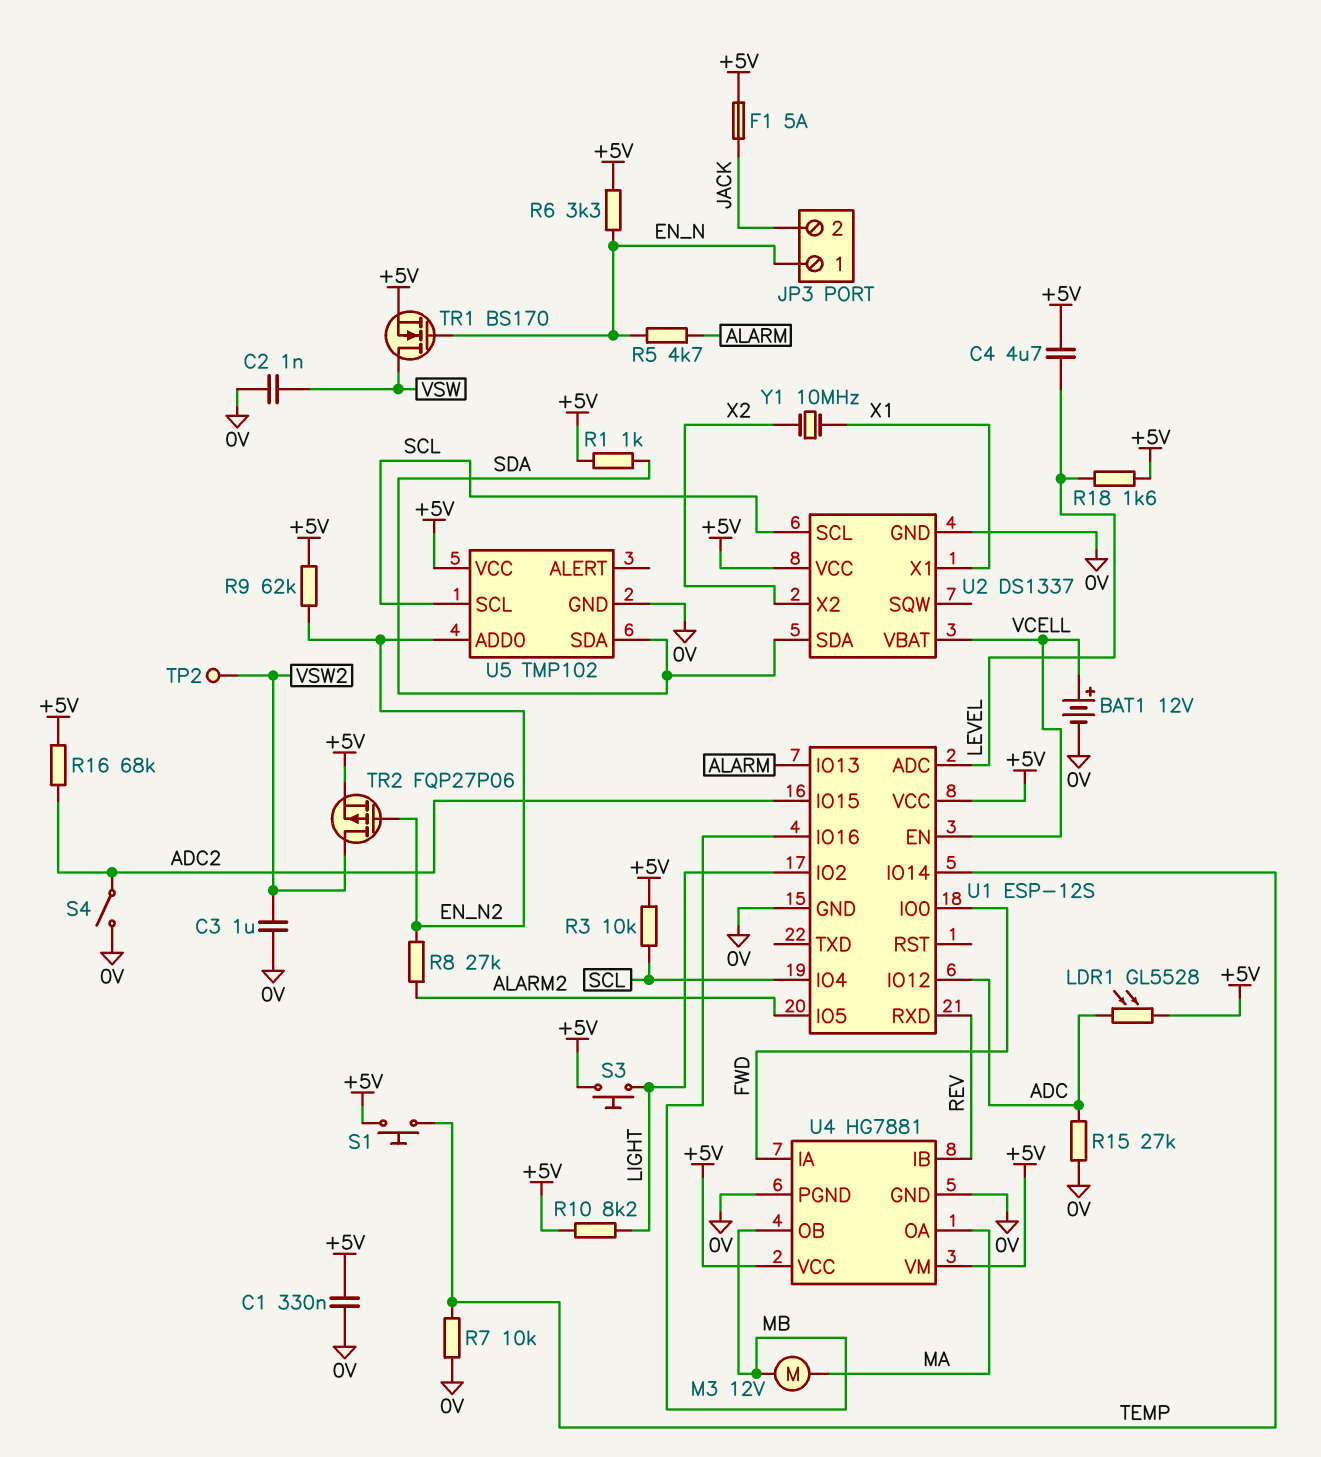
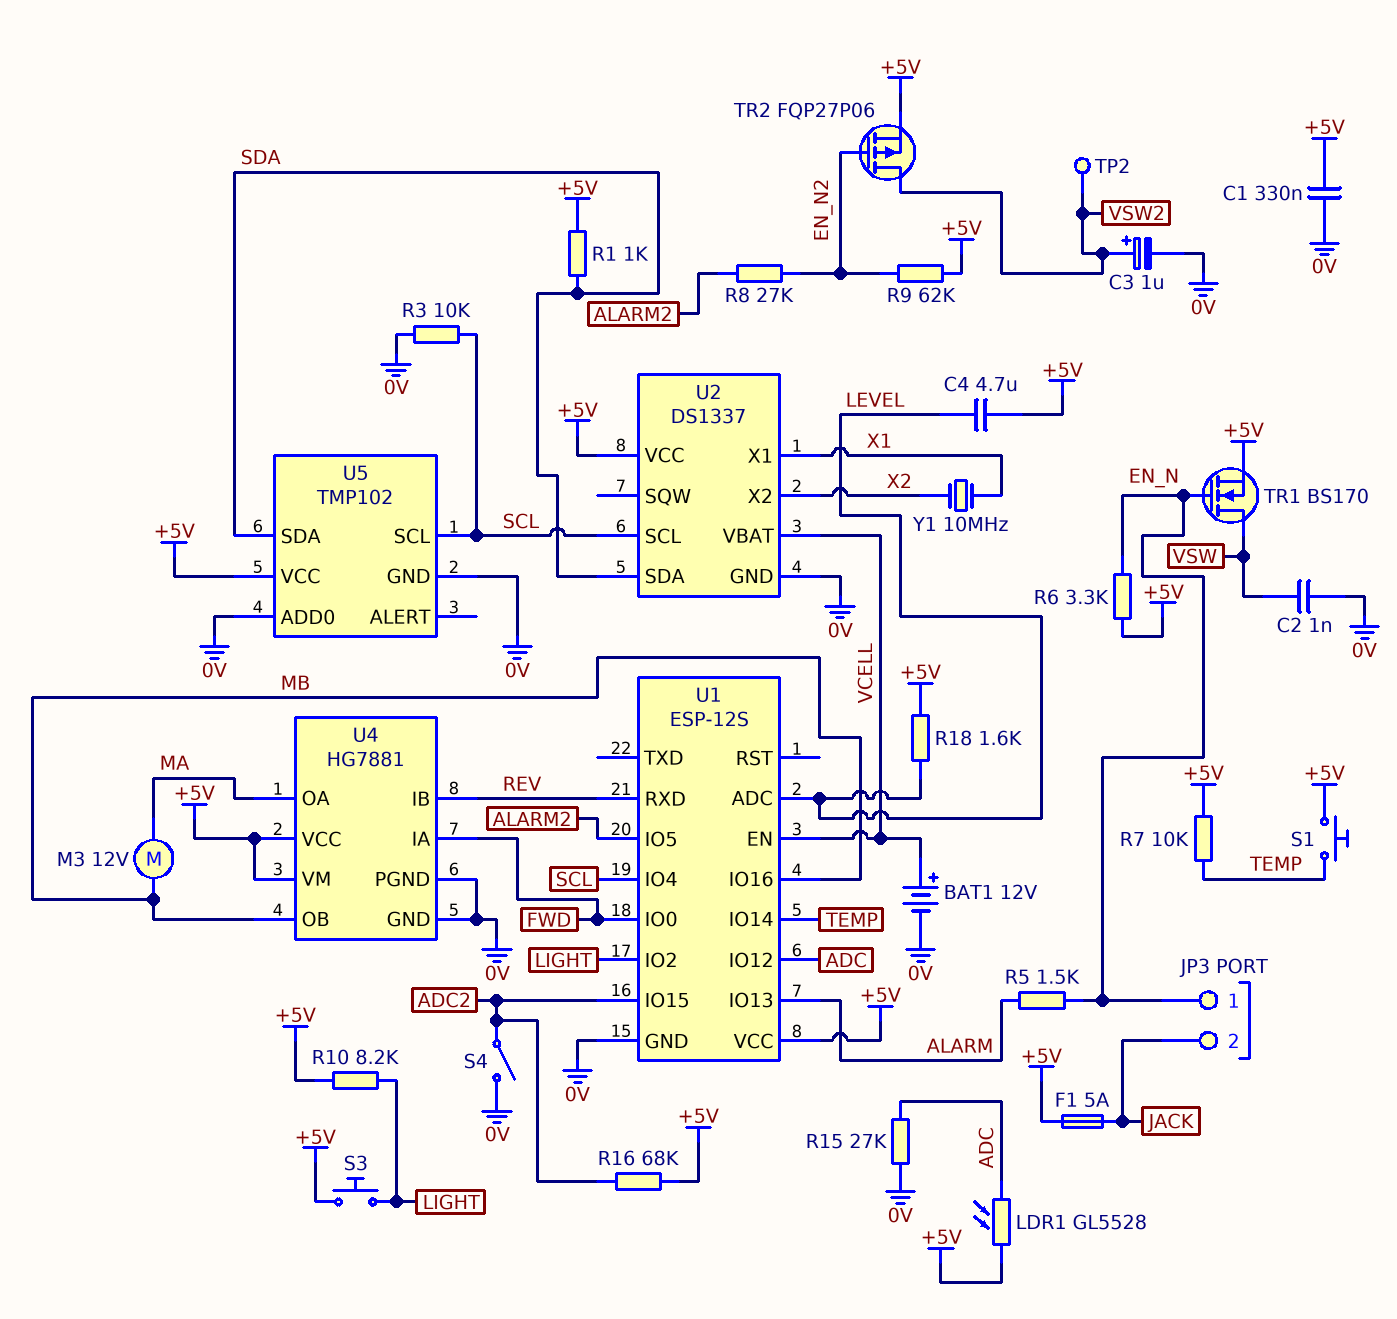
C3: 1uF (0V, VSW2) -> 1uF (plus VSW2, minus 0V)
R3: 10k (+5V, SCL) -> 10k (0V, SCL)
R5: 4.7k (ALARM, EN_N) -> 1.5k (ALARM, EN_N)
R7: 10k (0V, TEMP) -> 10k (+5V, TEMP)
U5 pin ADD0: EN_N2 -> 0V

